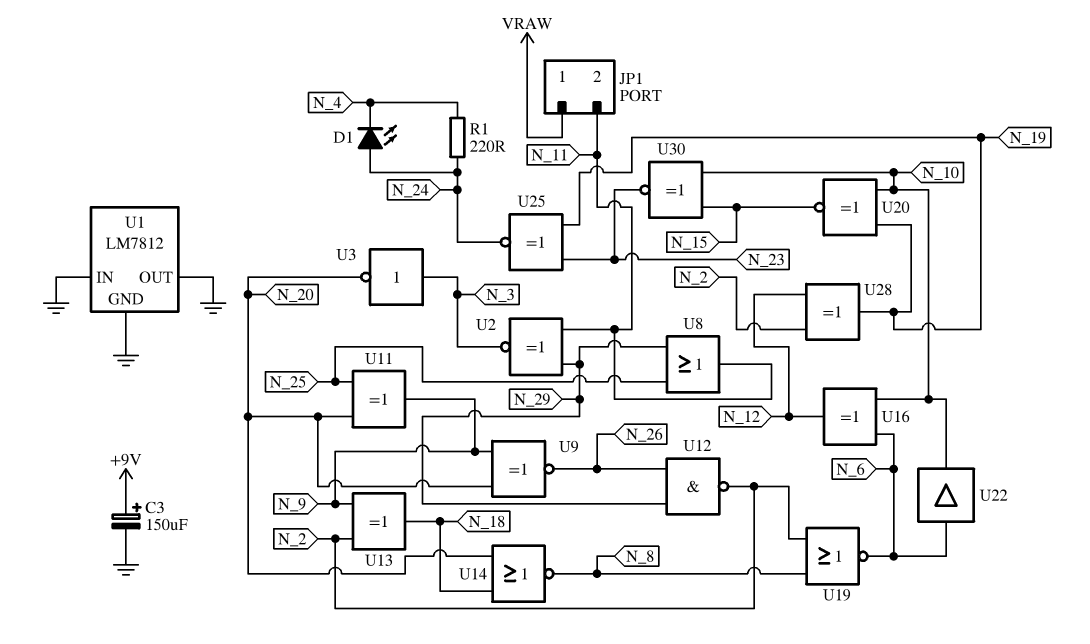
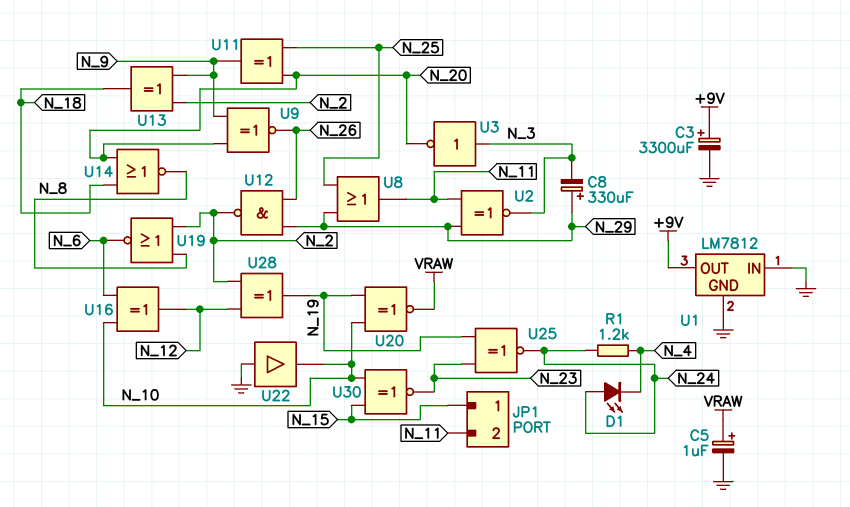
C3: 150uF (plus +9V, minus GND) -> 3300uF (plus +9V, minus GND)
C5: none -> 1uF (plus VRAW, minus GND)
C8: none -> 330uF (plus N_29, minus N_3)
JP1 pin 1: VRAW -> N_15
R1: 220 (N_4, N_24) -> 1.2k (N_4, N_24)
U1 pin OUT: GND -> +9V
U20: XNOR (in N_10, in N_19, out N_15) -> XNOR (in N_10, in N_19, out VRAW)
U22: buffer (in N_6, out N_10) -> buffer (in GND, out N_10)

